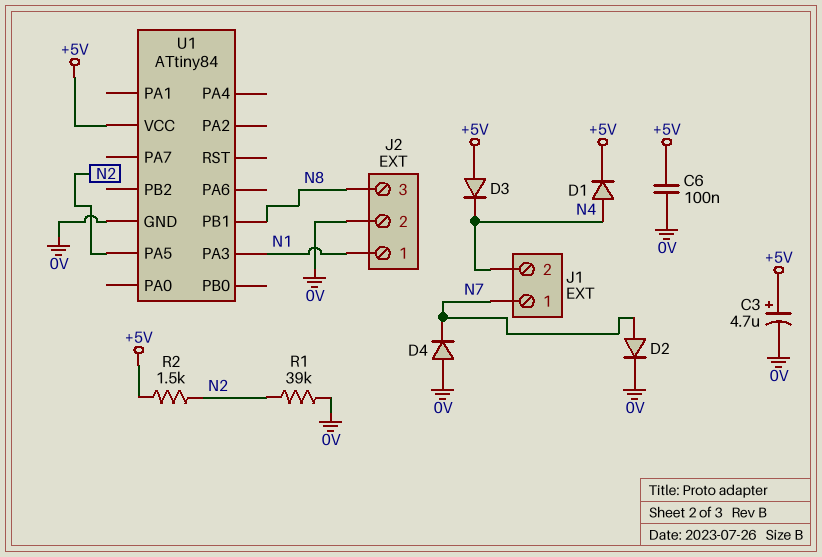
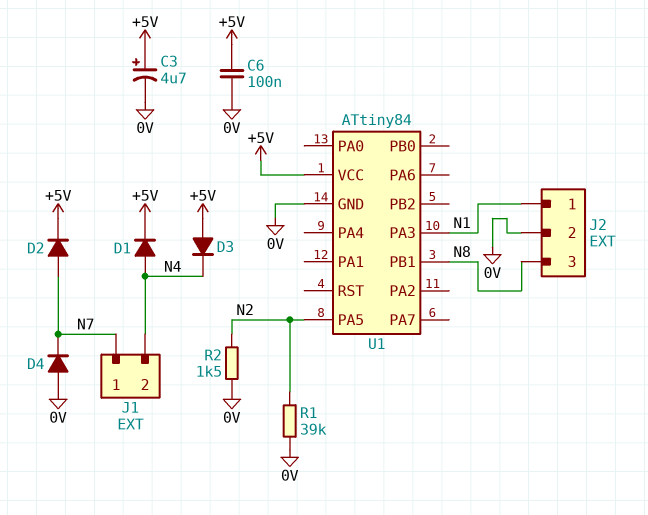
D2: diode (A N7, K 0V) -> diode (A N7, K +5V)
R2: 1.5k (+5V, N2) -> 1.5k (0V, N2)

